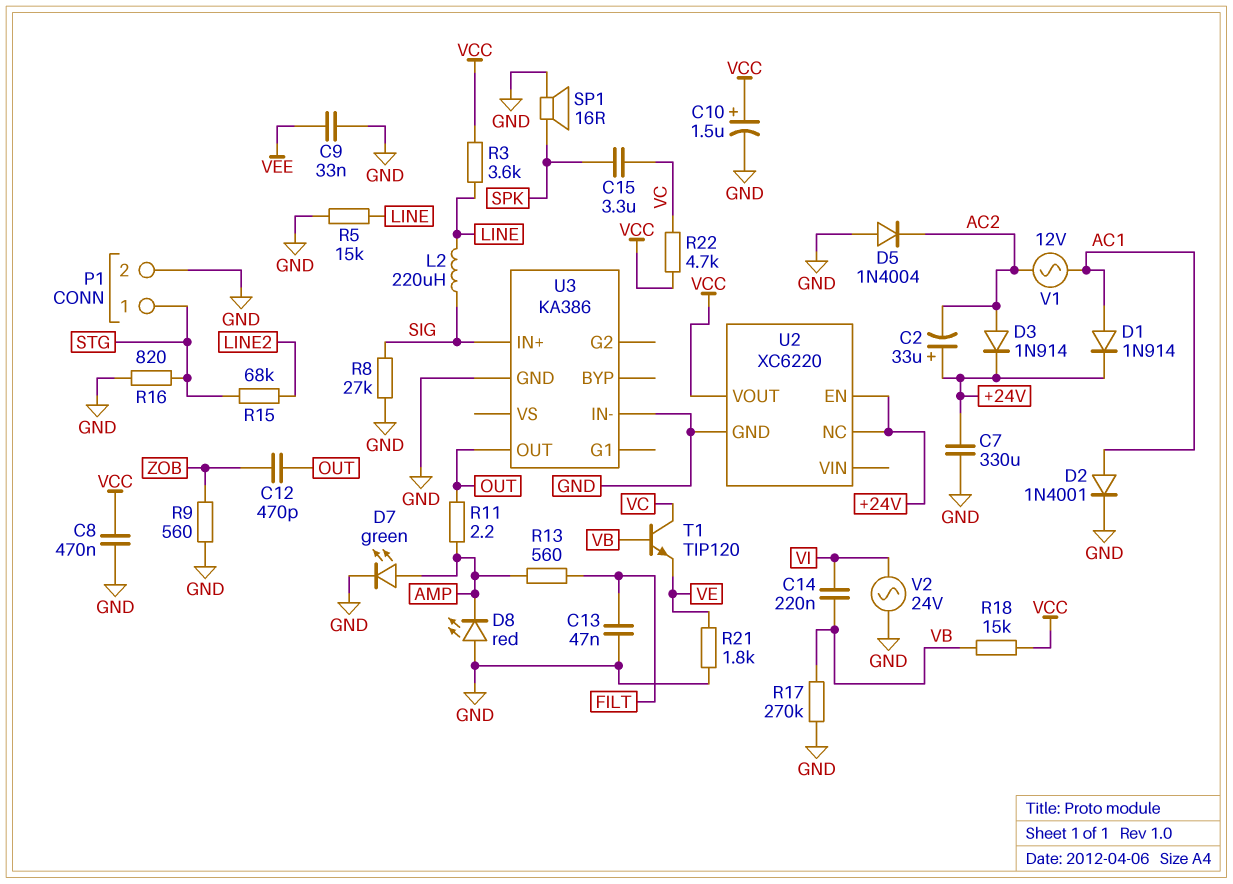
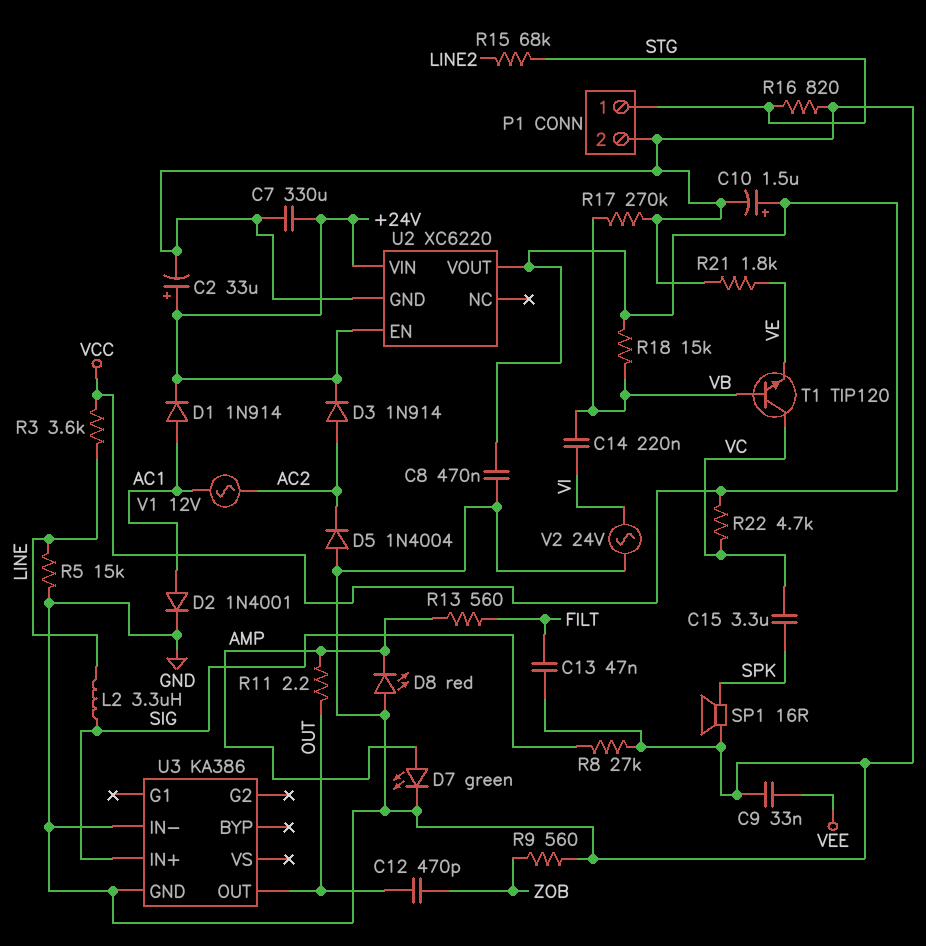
C2: 33uF (plus +24V, minus AC2) -> 33uF (plus +24V, minus GND)
L2: 220uH (LINE, SIG) -> 3.3uH (LINE, SIG)
U2 pin NC: +24V -> none
U2 pin VIN: none -> +24V

